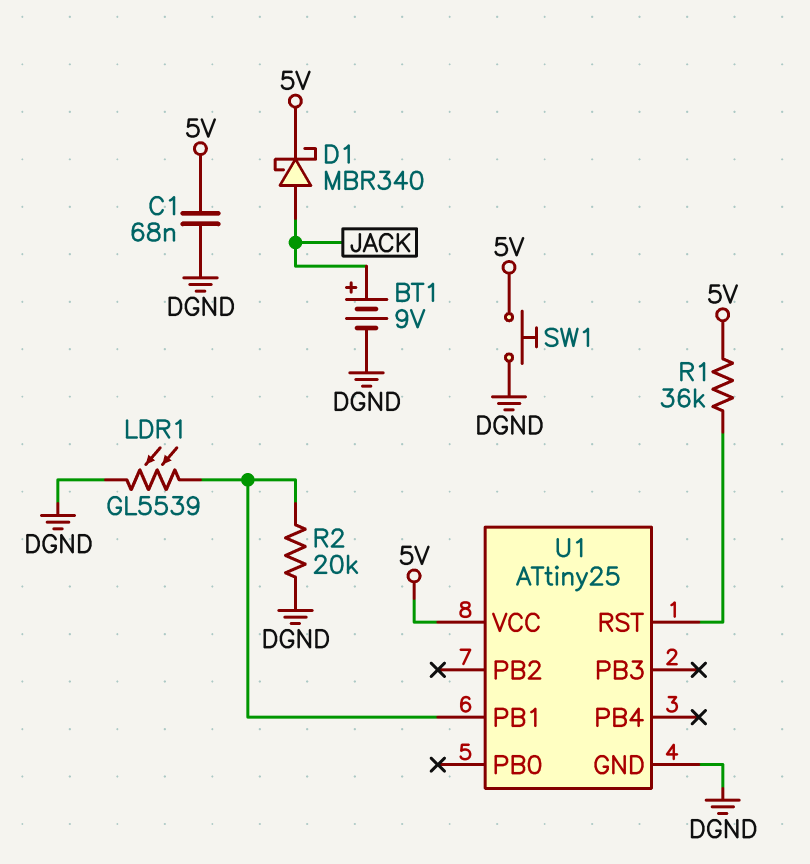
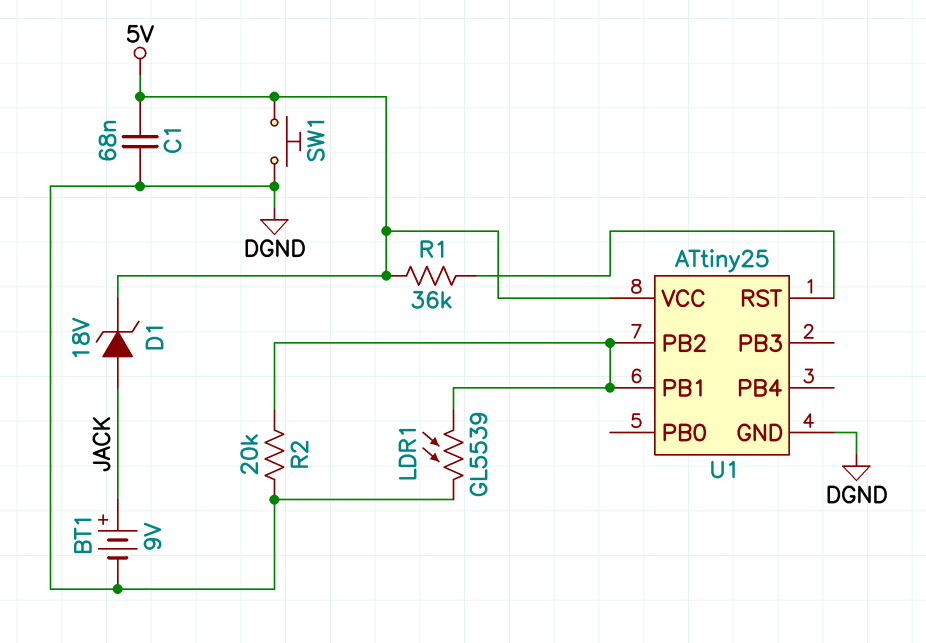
D1: schottky MBR340 (A JACK, K 5V) -> zener 18V (A JACK, K 5V)
U1 pin PB2: none -> U1/PB1

